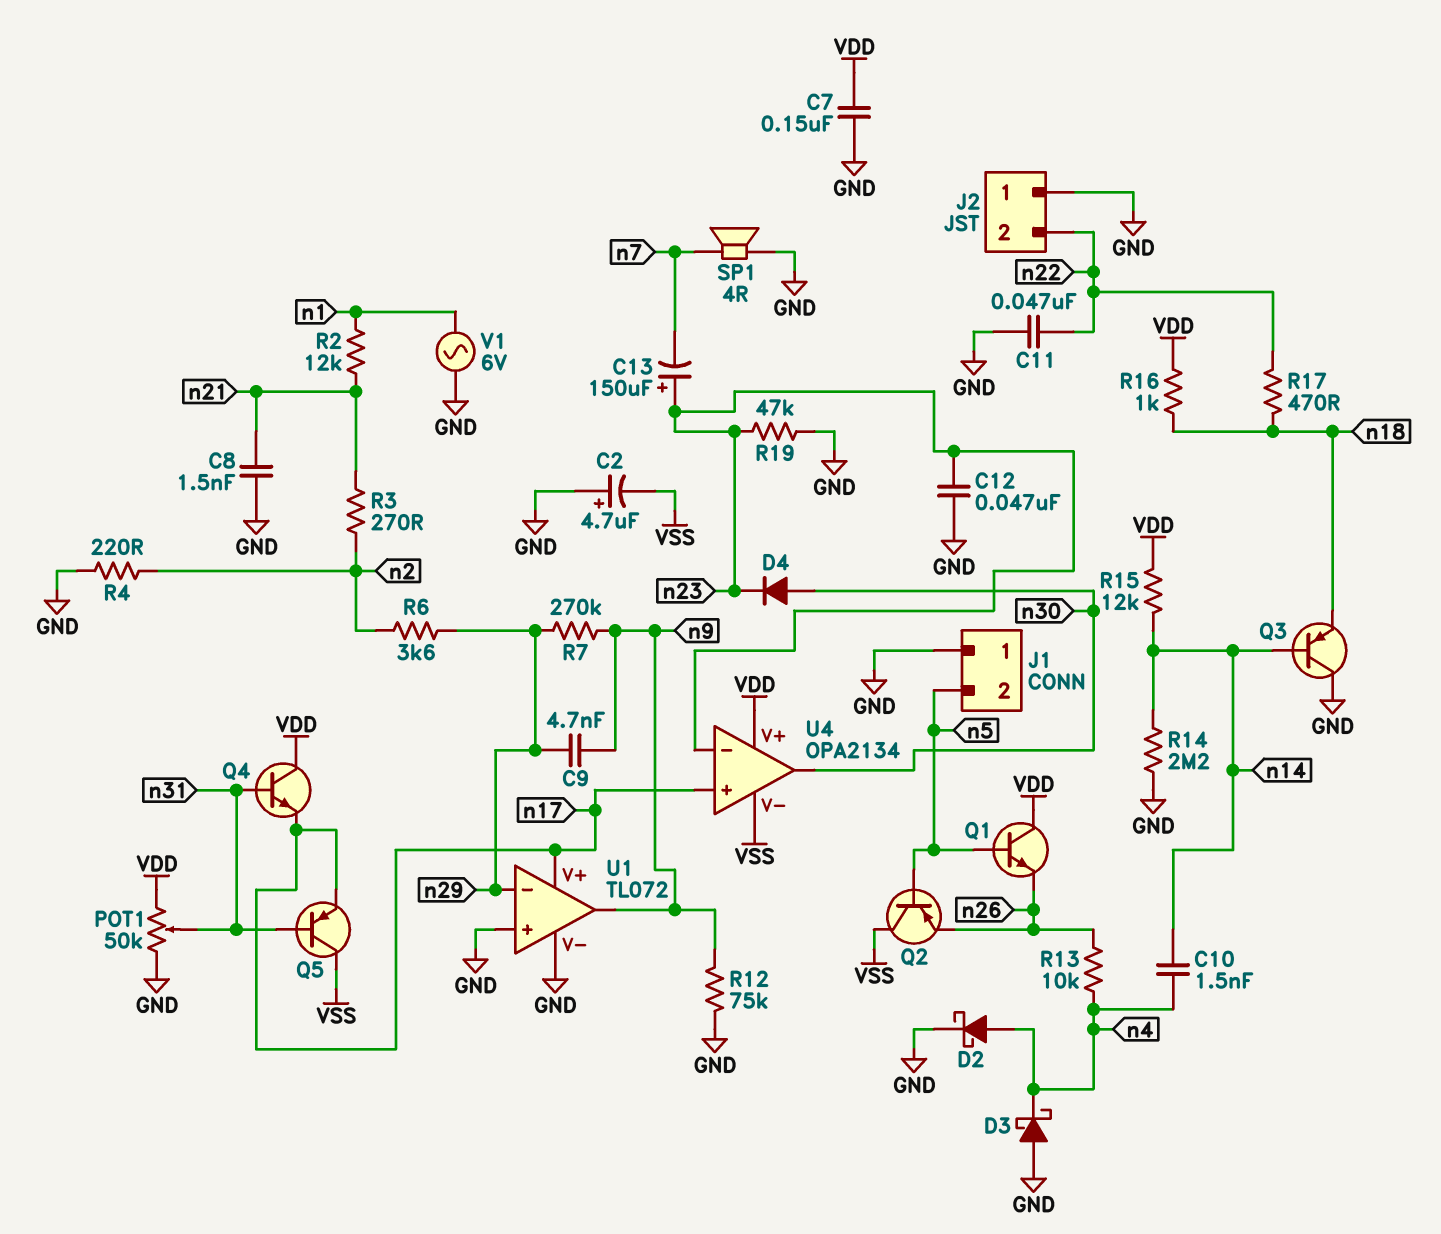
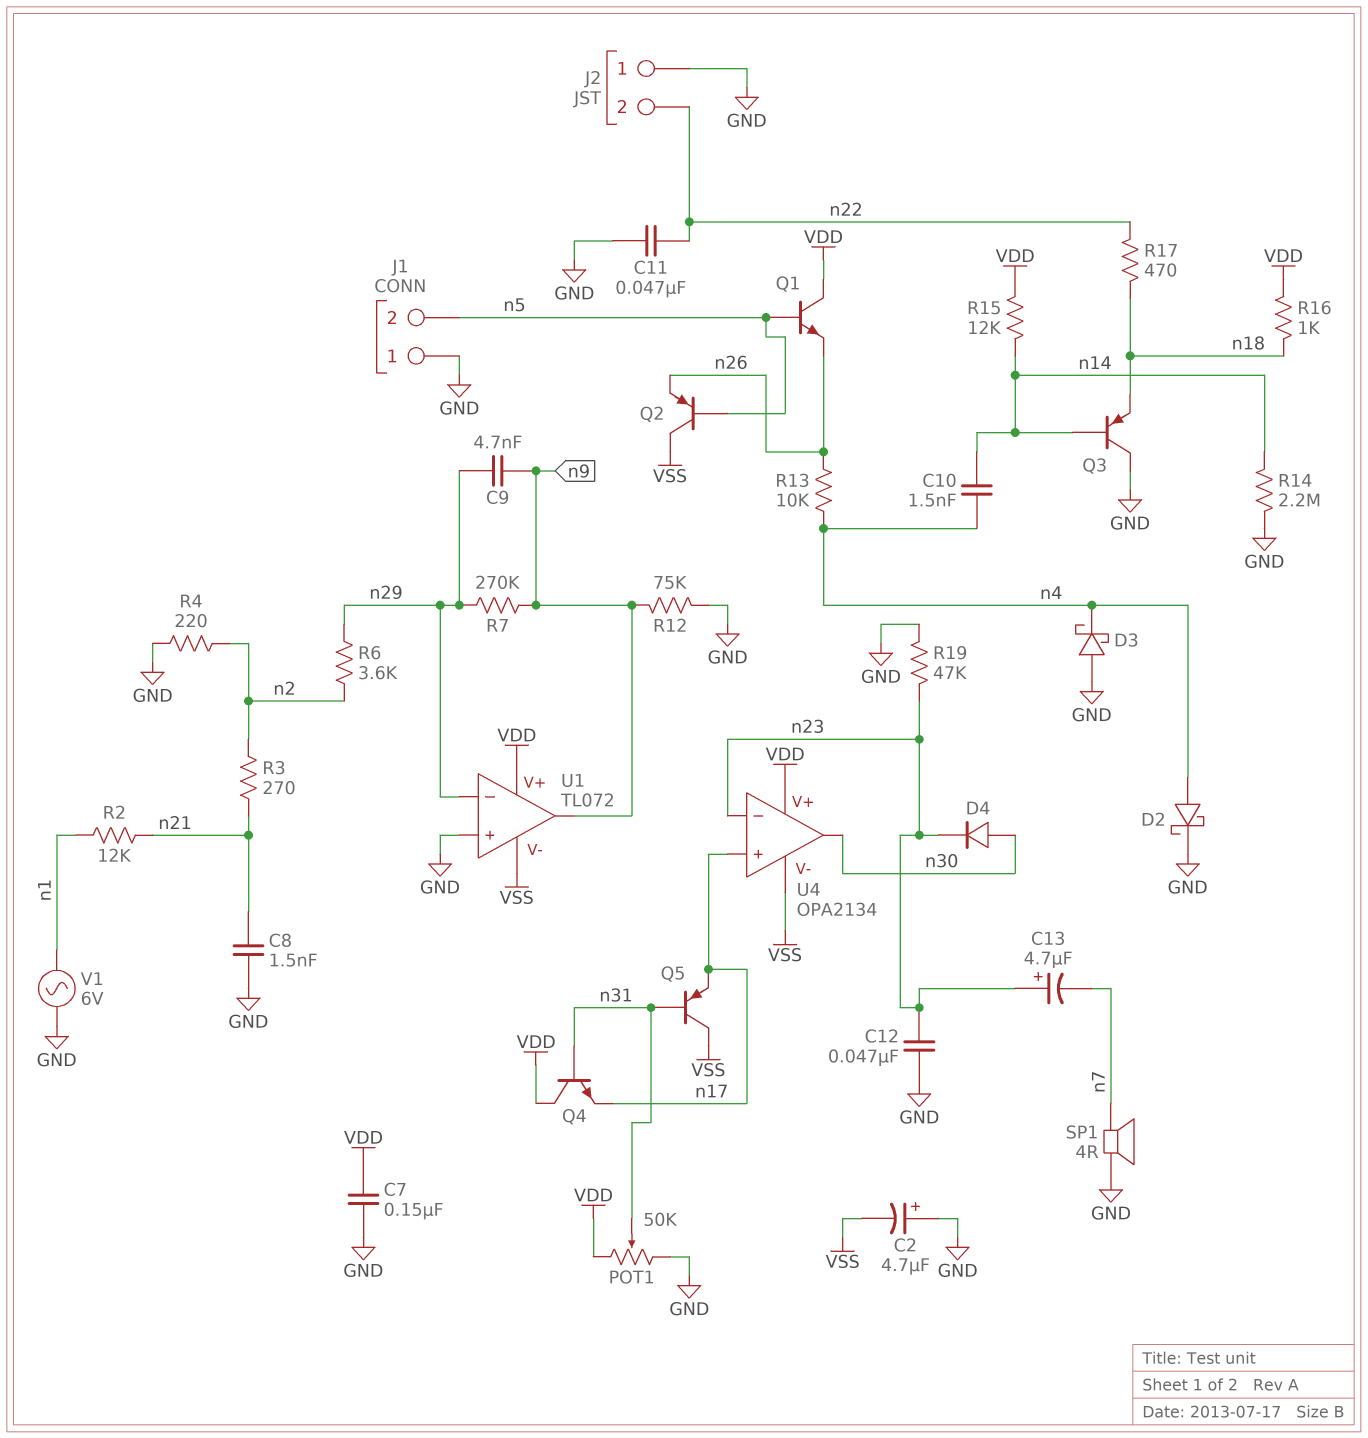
C13: 150uF (plus n23, minus n7) -> 4.7uF (plus n23, minus n7)
U1 pin V+: n17 -> VDD
U1 pin V-: GND -> VSS

